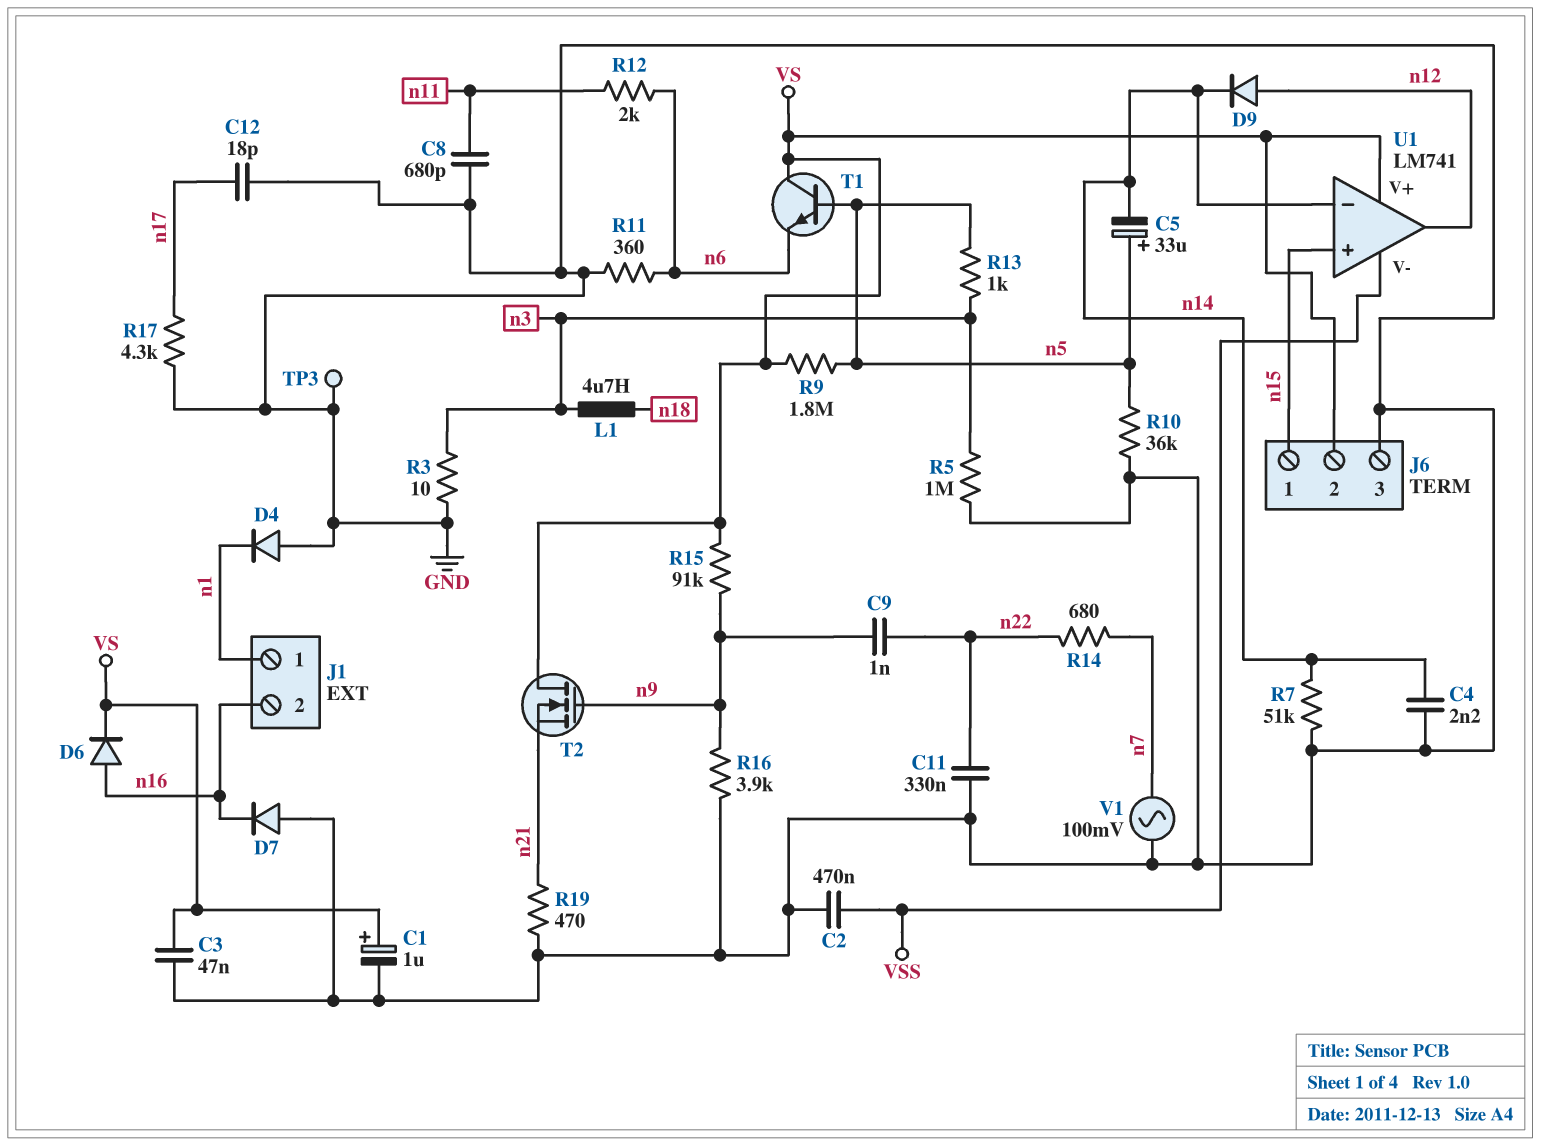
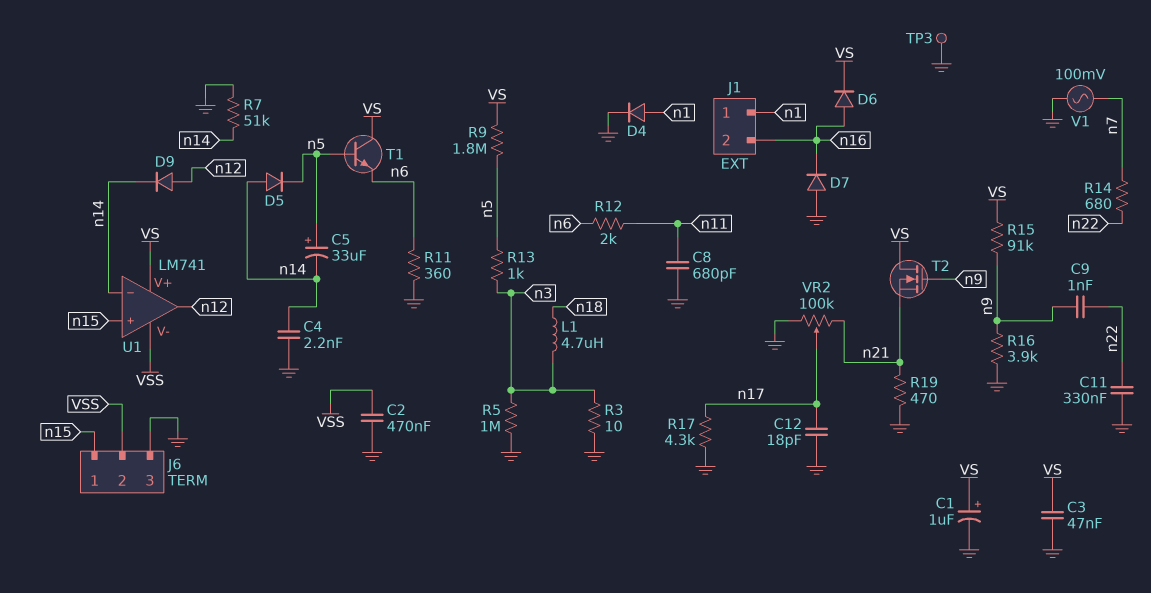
D4: diode (A GND, K n1) -> diode (A n1, K GND)
D5: none -> diode (A n14, K n5)
J6 pin 2: VS -> VSS
R10: 36k (GND, n5) -> none
VR2: none -> 100k (GND, n21, wiper n17)

